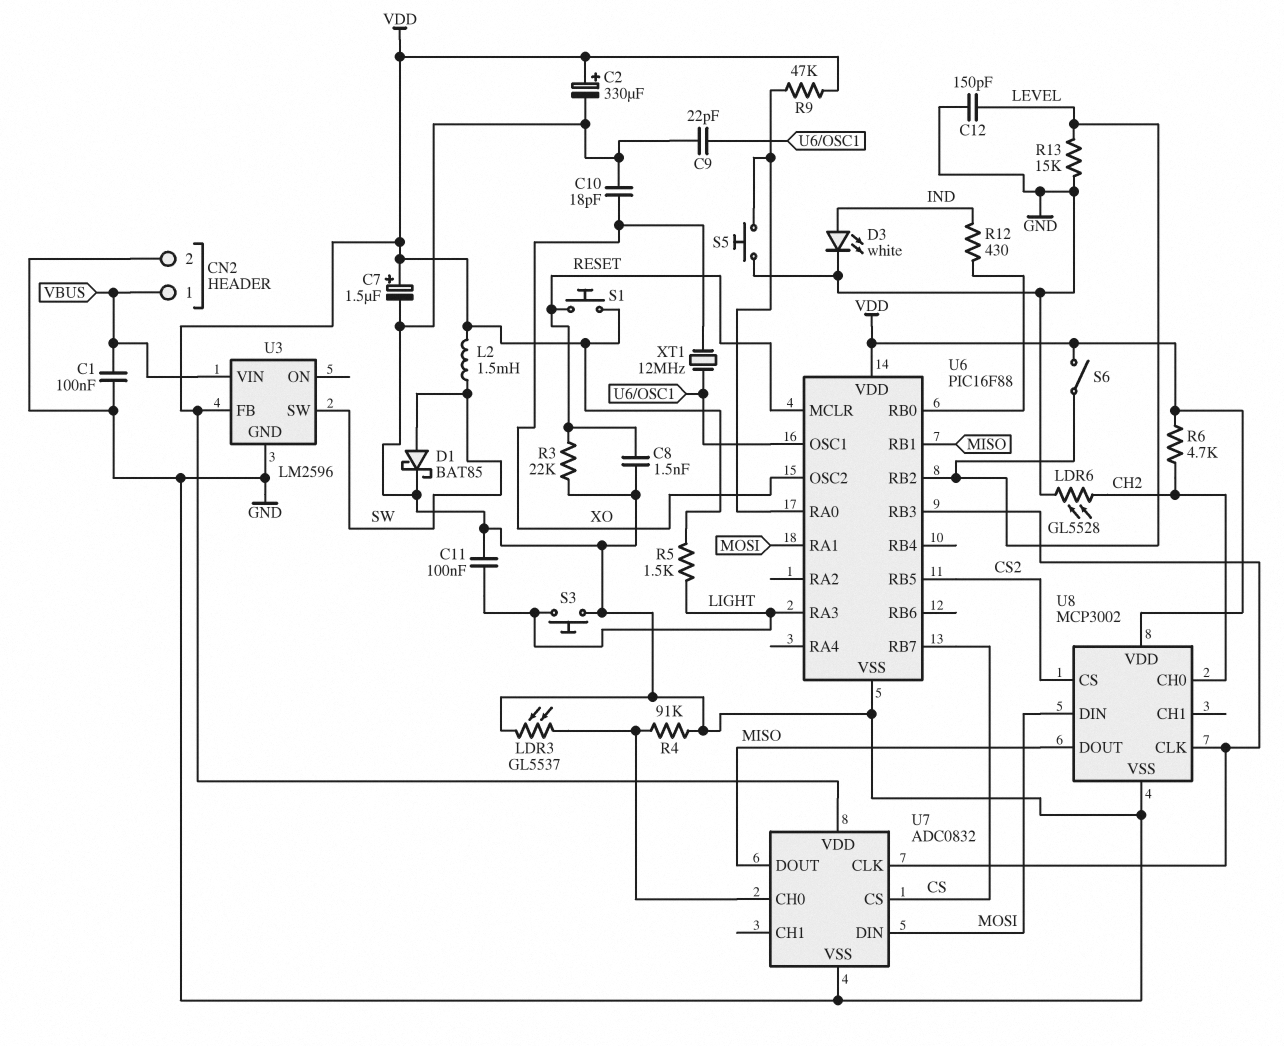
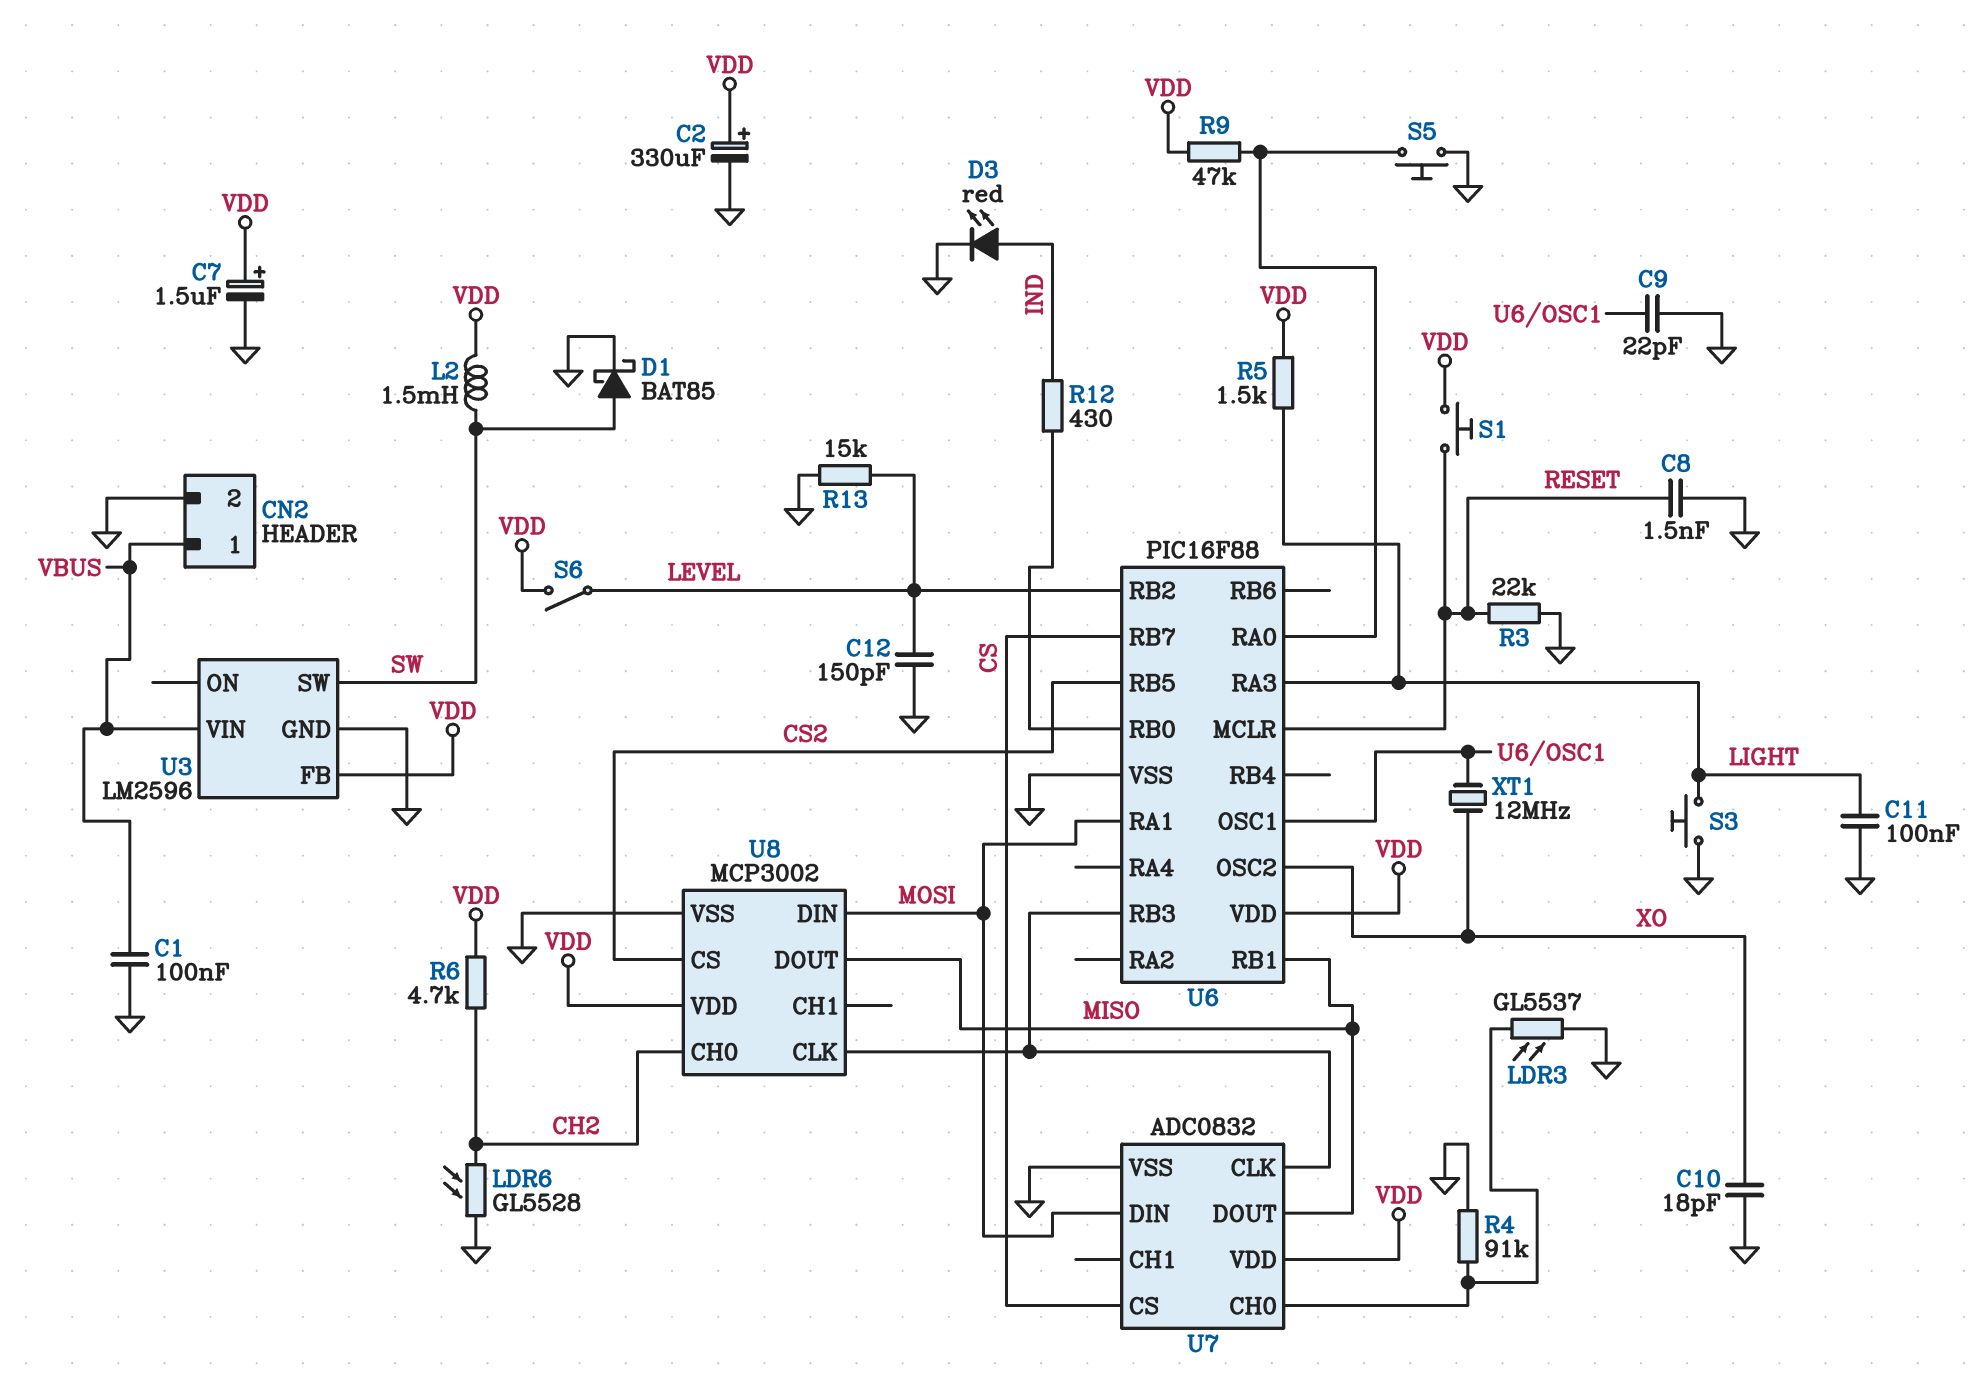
D3: LED white (A IND, K GND) -> LED red (A IND, K GND)

